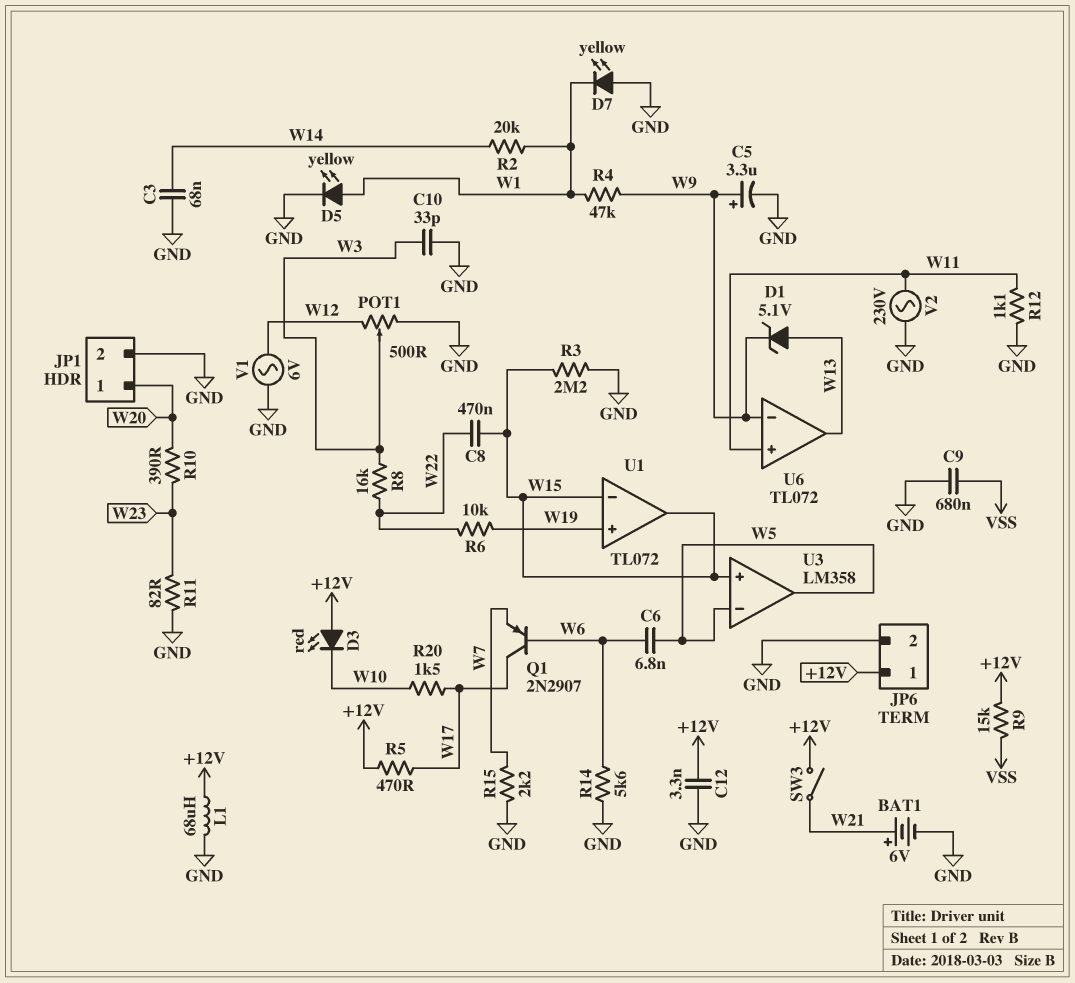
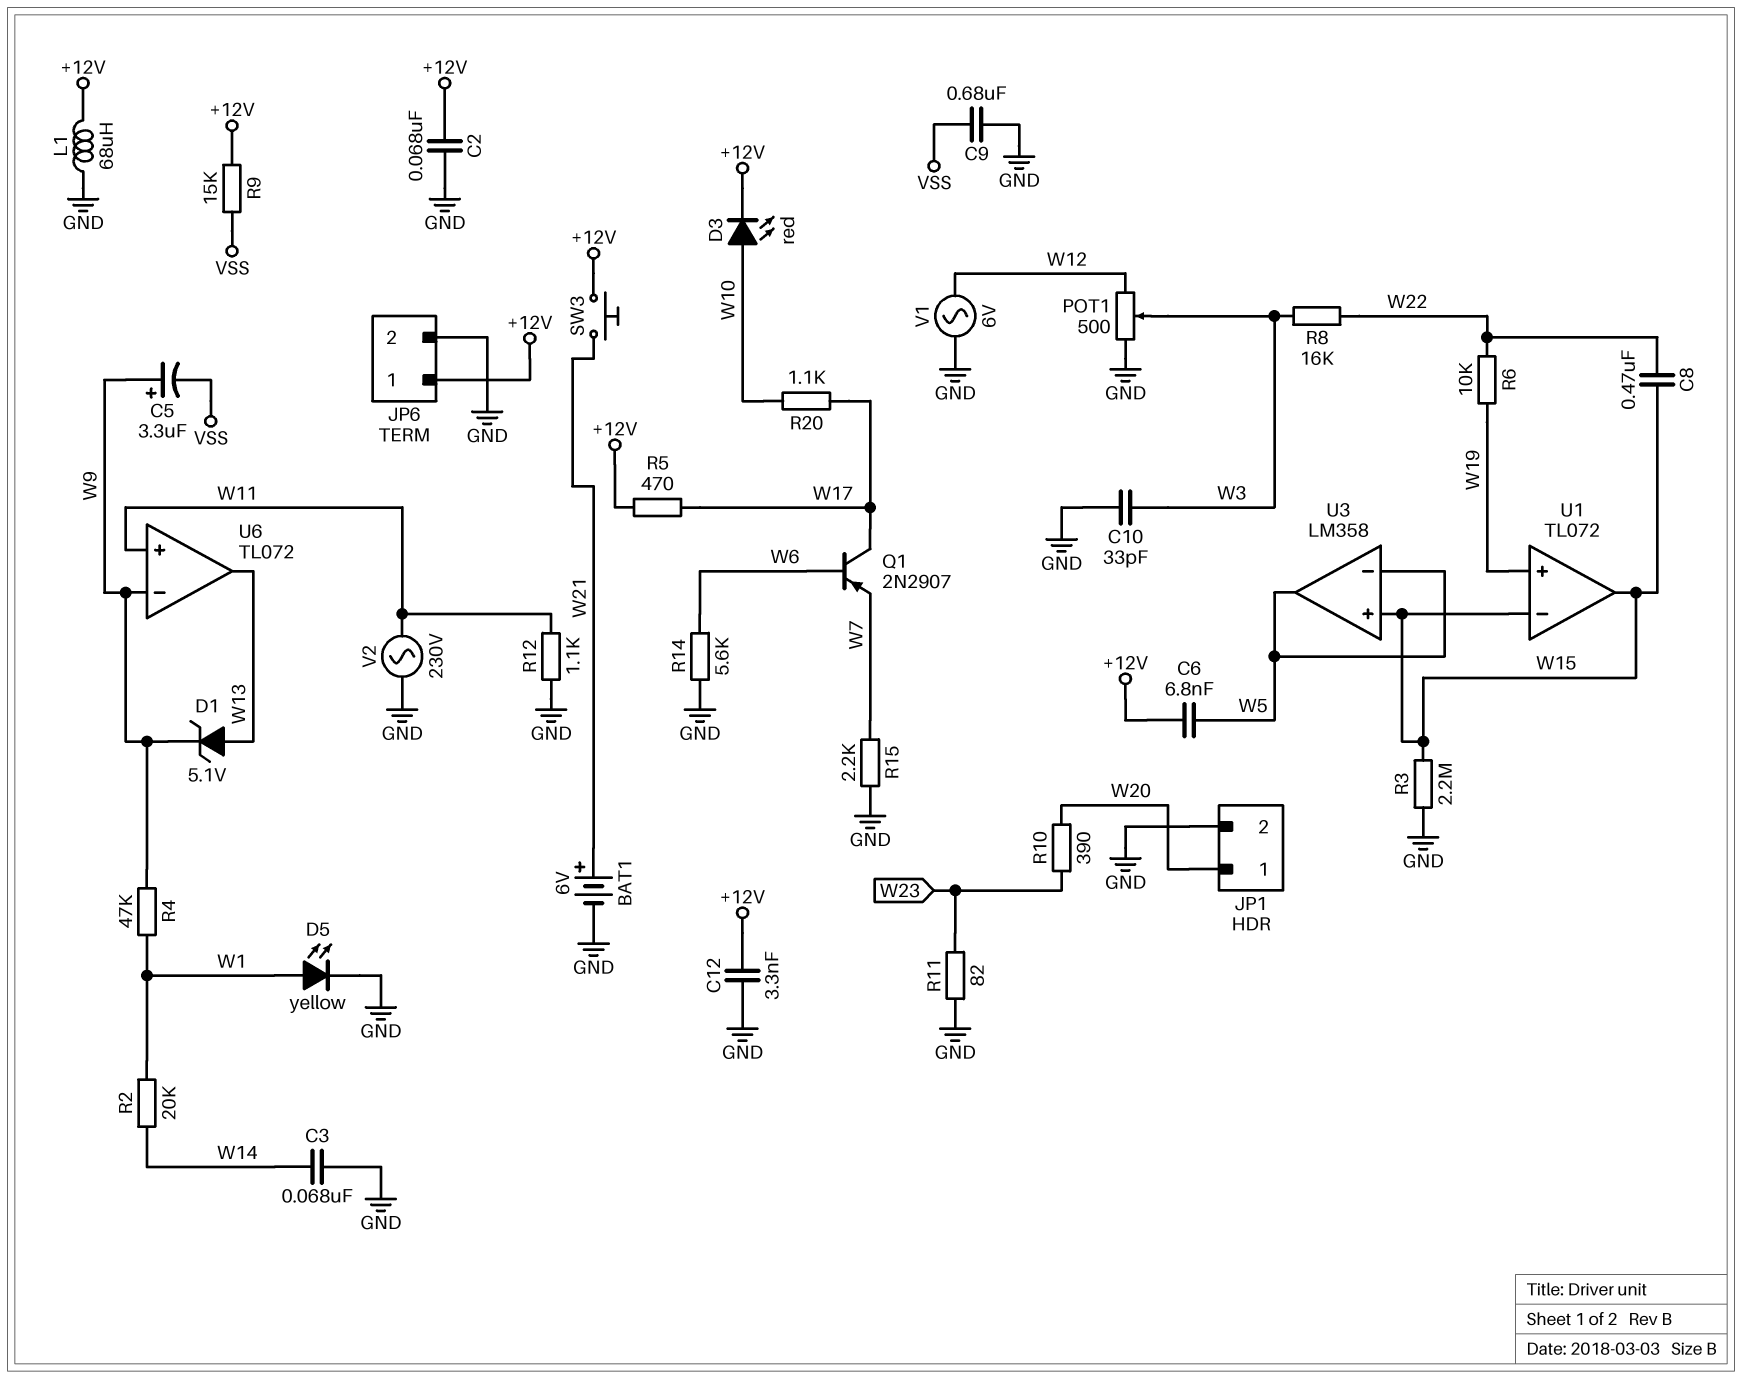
C2: none -> 68nF (+12V, GND)
C5: 3.3uF (plus W9, minus GND) -> 3.3uF (plus W9, minus VSS)
C6: 6.8nF (W5, W6) -> 6.8nF (+12V, W5)
D3: LED red (A +12V, K W10) -> LED red (A W10, K +12V)
D7: LED yellow (A GND, K W1) -> none
R20: 1.5k (W10, W17) -> 1.1k (W10, W17)
SW3: switch (+12V, W21) -> button (+12V, W21)

